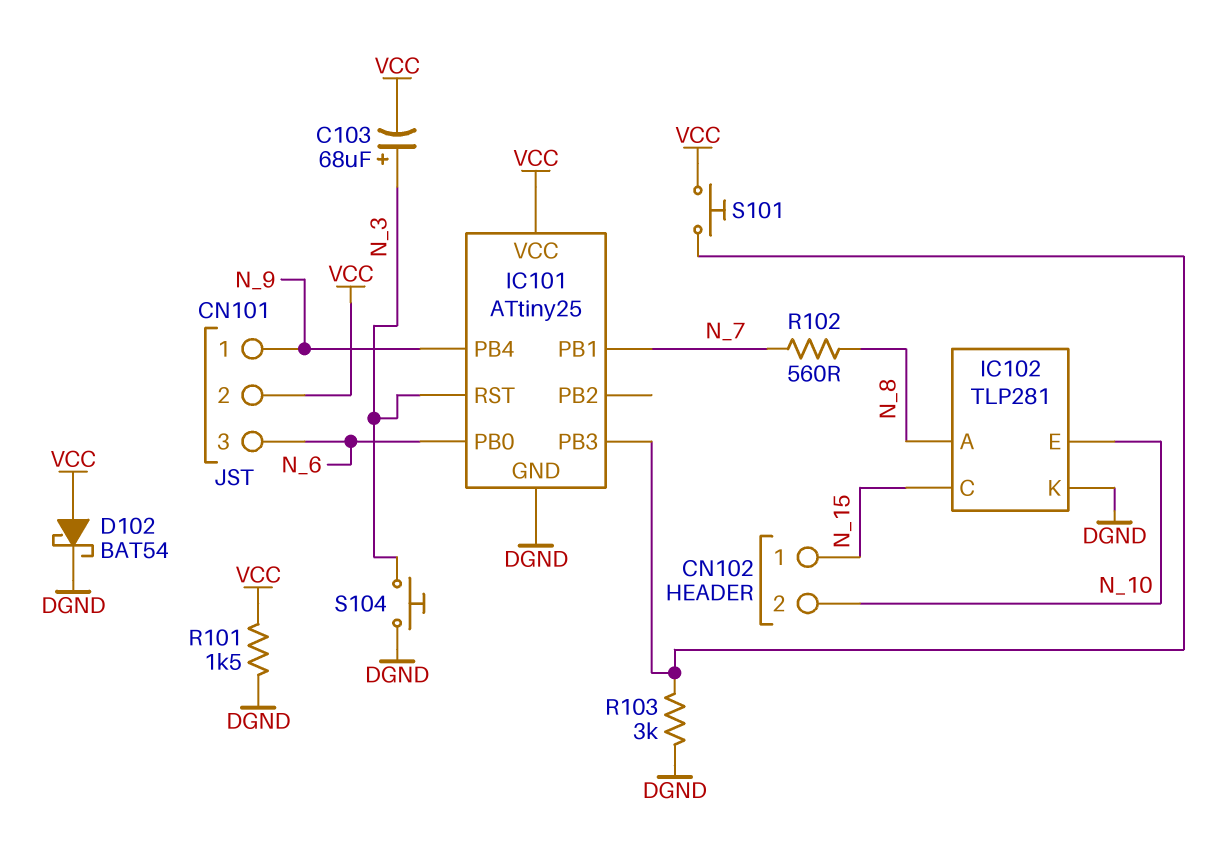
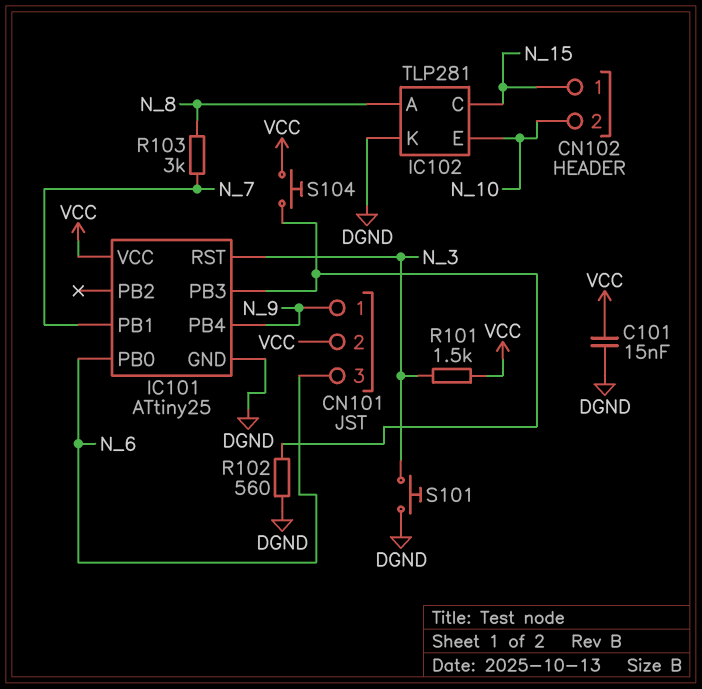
C101: none -> 15nF (DGND, VCC)
C103: 68uF (plus N_3, minus VCC) -> none
D102: schottky BAT54 (A VCC, K DGND) -> none
R101: 1.5k (DGND, VCC) -> 1.5k (N_3, VCC)
R102: 560 (N_7, N_8) -> 560 (DGND, IC101/PB3)
R103: 3k (DGND, IC101/PB3) -> 3k (N_7, N_8)
S101: button (IC101/PB3, VCC) -> button (DGND, N_3)
S104: button (DGND, N_3) -> button (IC101/PB3, VCC)

